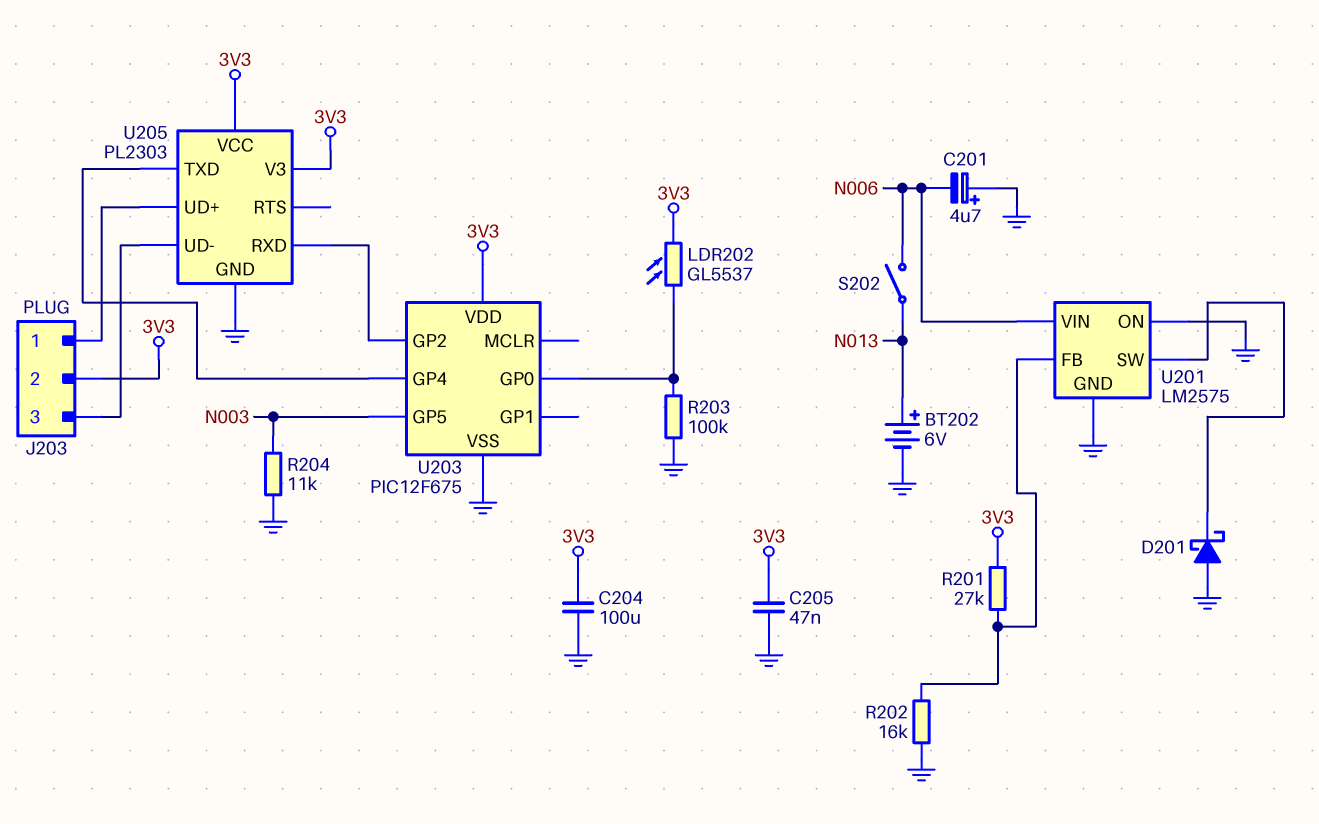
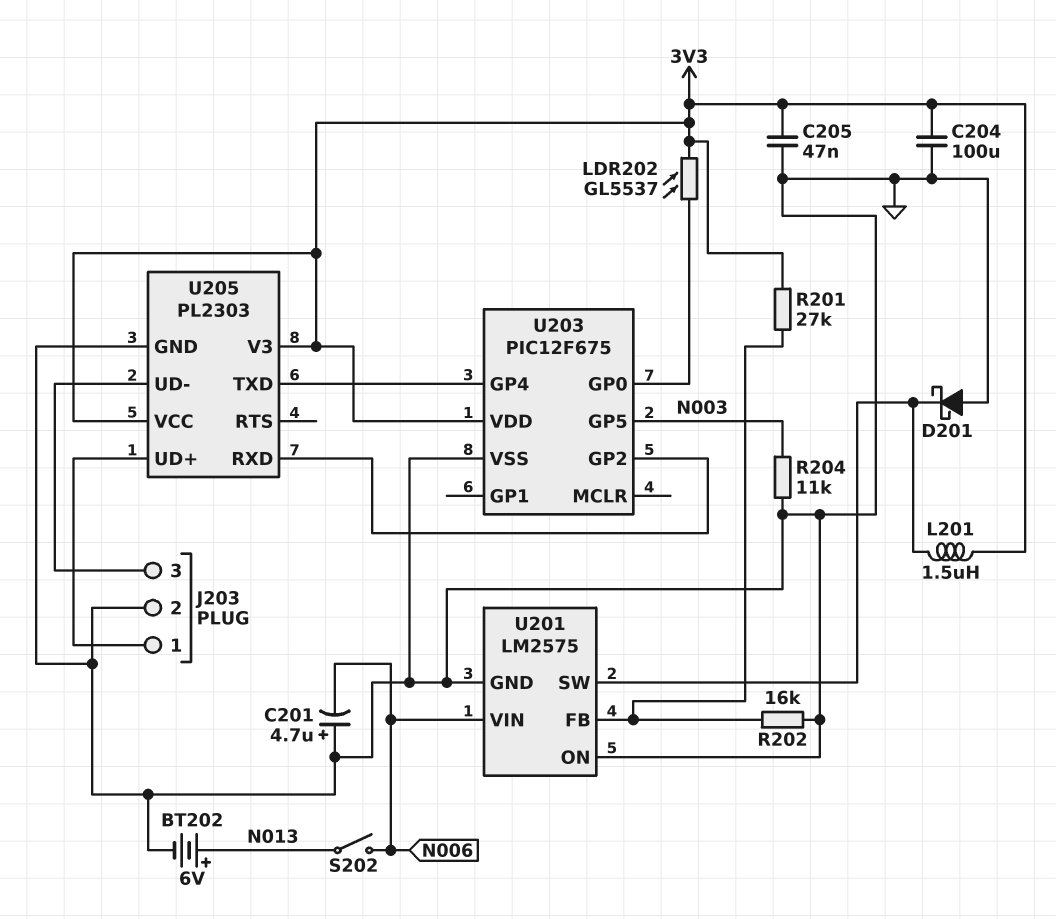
J203 pin 2: 3V3 -> GND
L201: none -> 1.5uH (3V3, U201/SW)
R203: 100k (GND, U203/GP0) -> none

